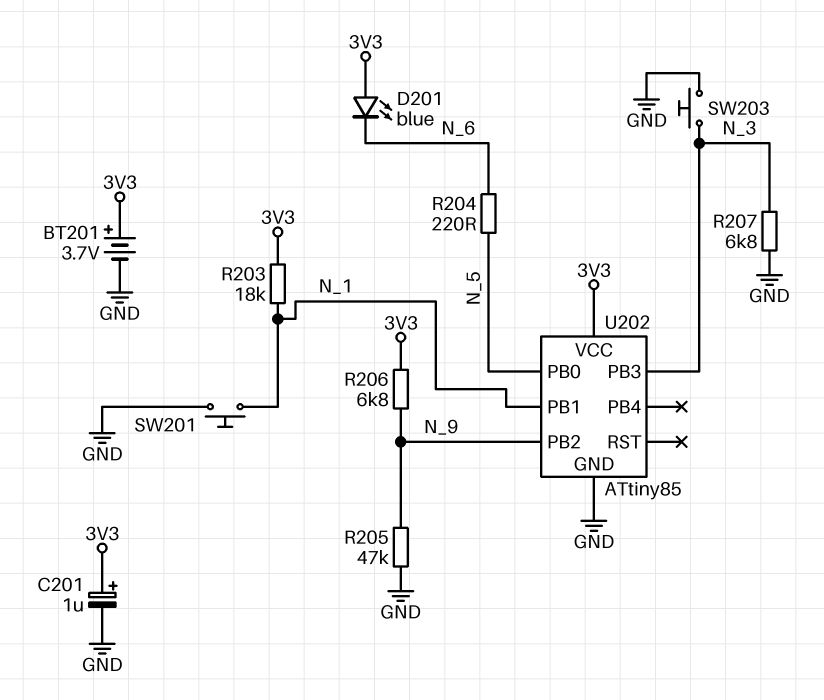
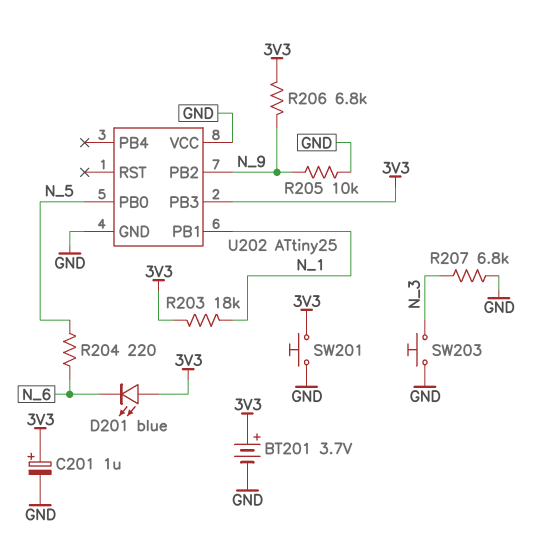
R205: 47k (GND, N_9) -> 10k (GND, N_9)
SW201: button (GND, N_1) -> button (3V3, GND)
U202: ATtiny85 -> ATtiny25
U202 pin PB3: N_3 -> 3V3
U202 pin VCC: 3V3 -> GND

